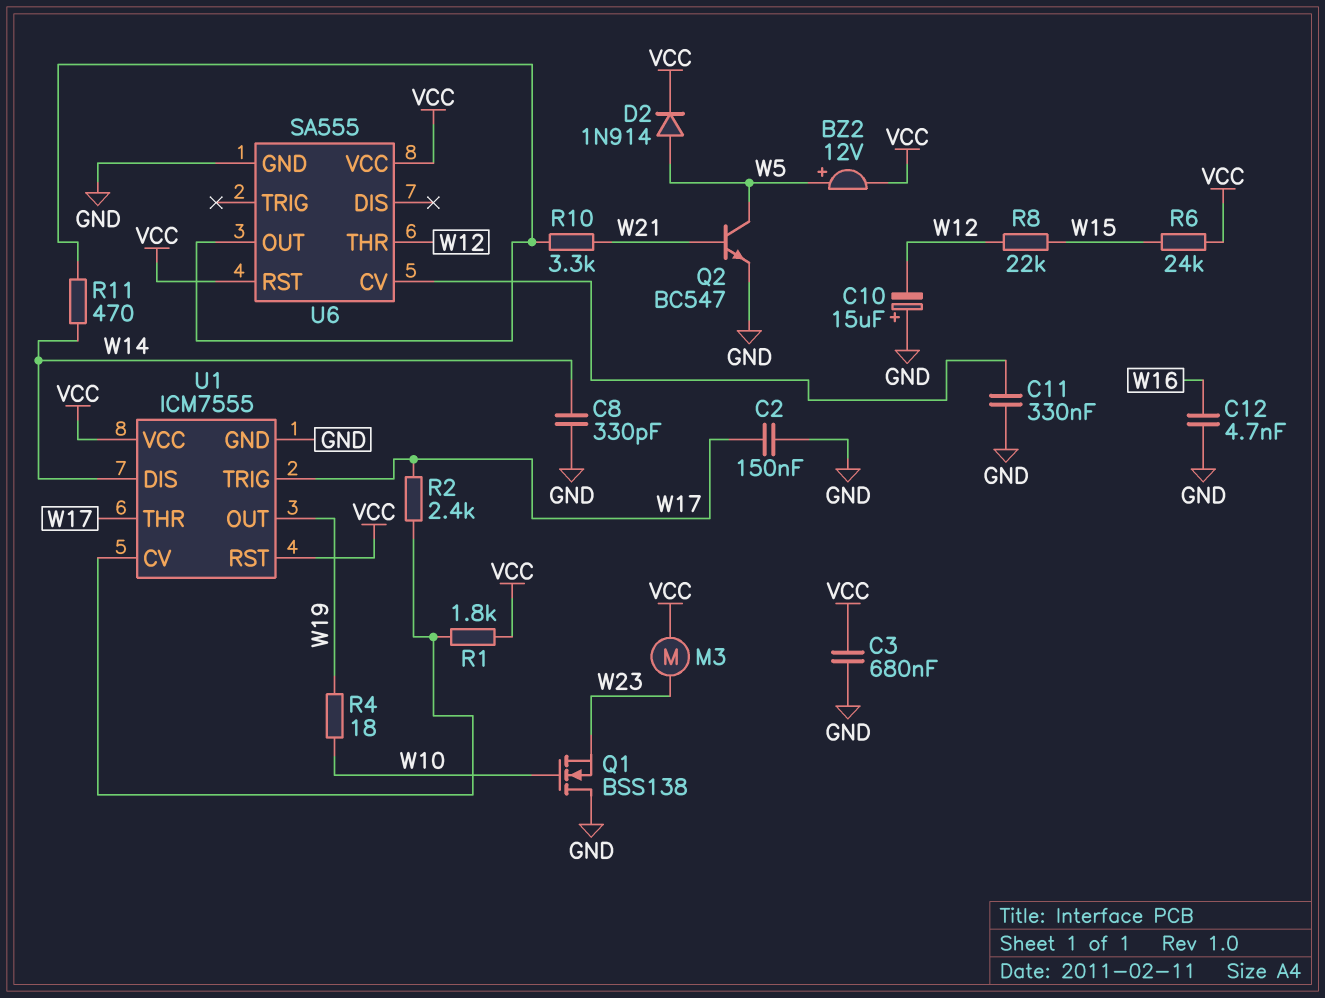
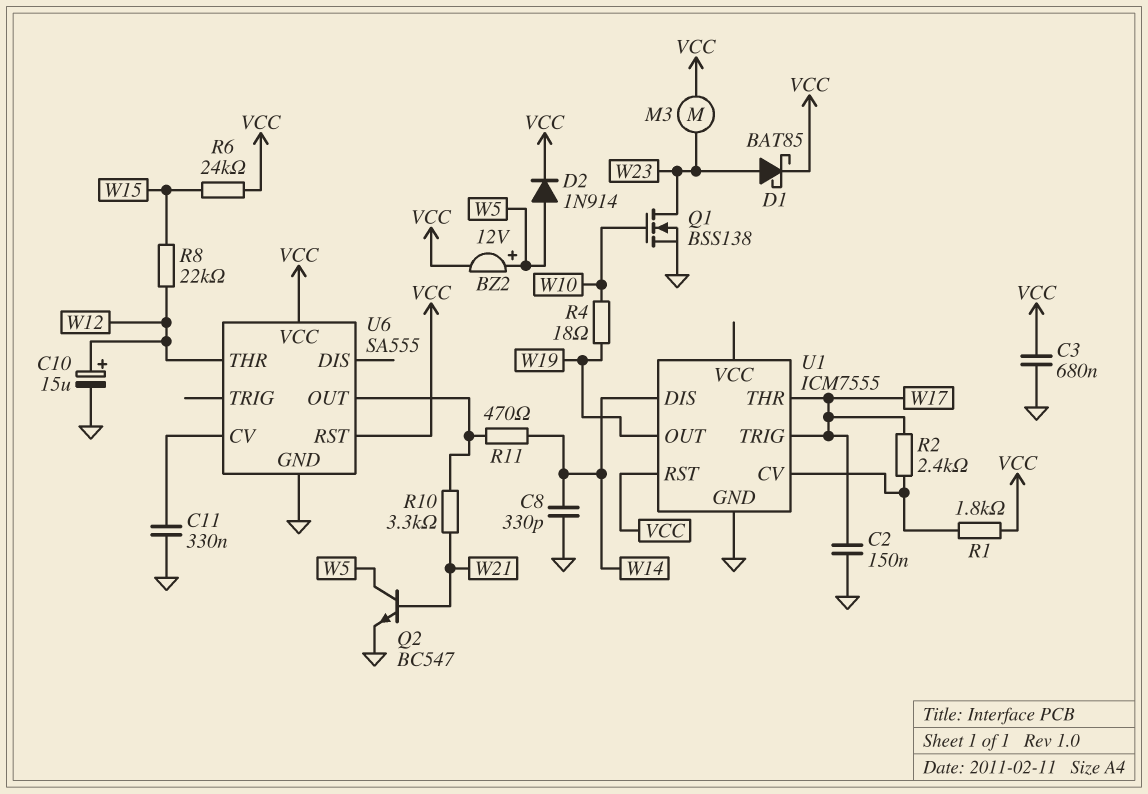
C10: 15uF (plus GND, minus W12) -> 15uF (plus W12, minus GND)
C12: 4.7nF (GND, W16) -> none
D1: none -> schottky BAT85 (A W23, K VCC)
Q1: NMOS BSS138 (G W10, D GND, S W23) -> NMOS BSS138 (G W10, D W23, S GND)
U1 pin VCC: VCC -> none

